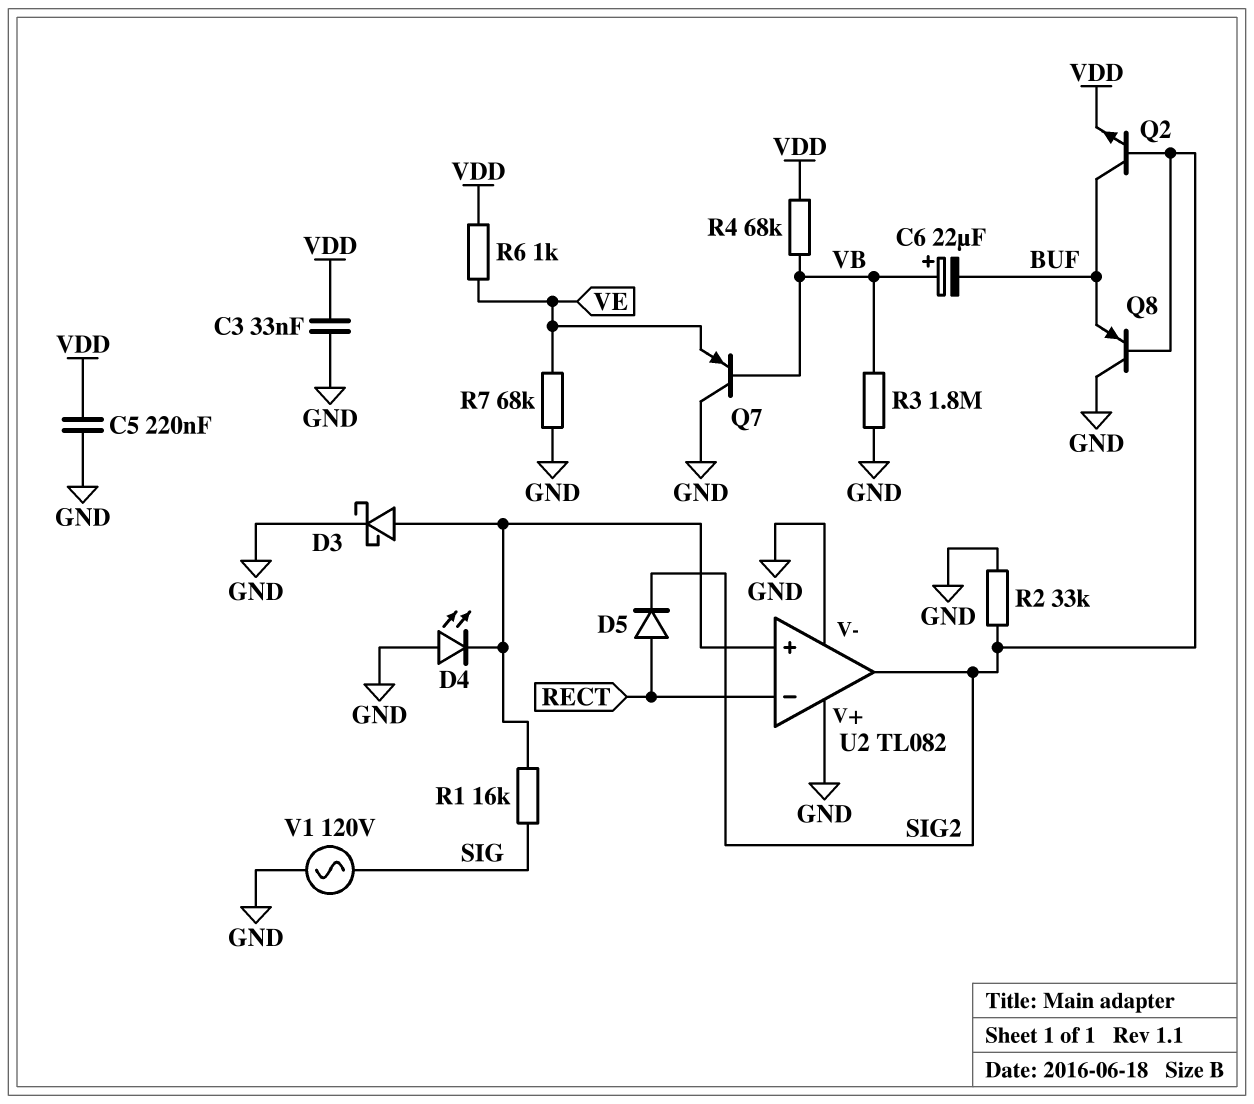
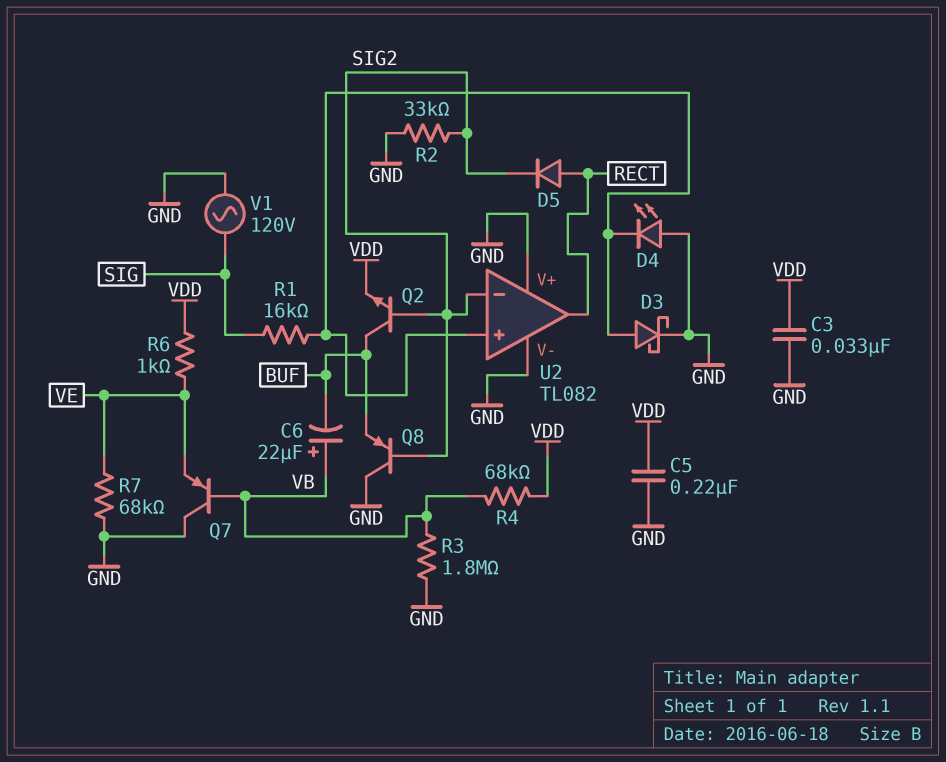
U2 pin in-: RECT -> SIG2
U2 pin out: SIG2 -> RECT

